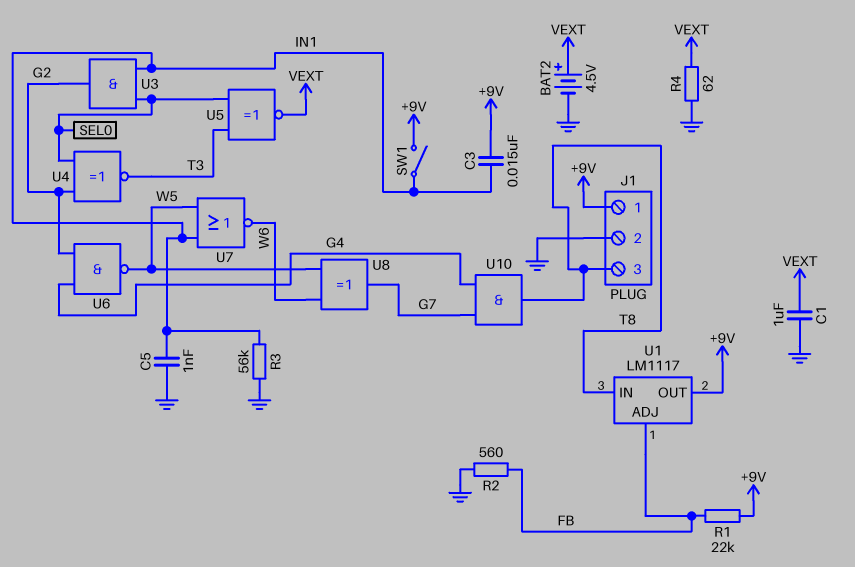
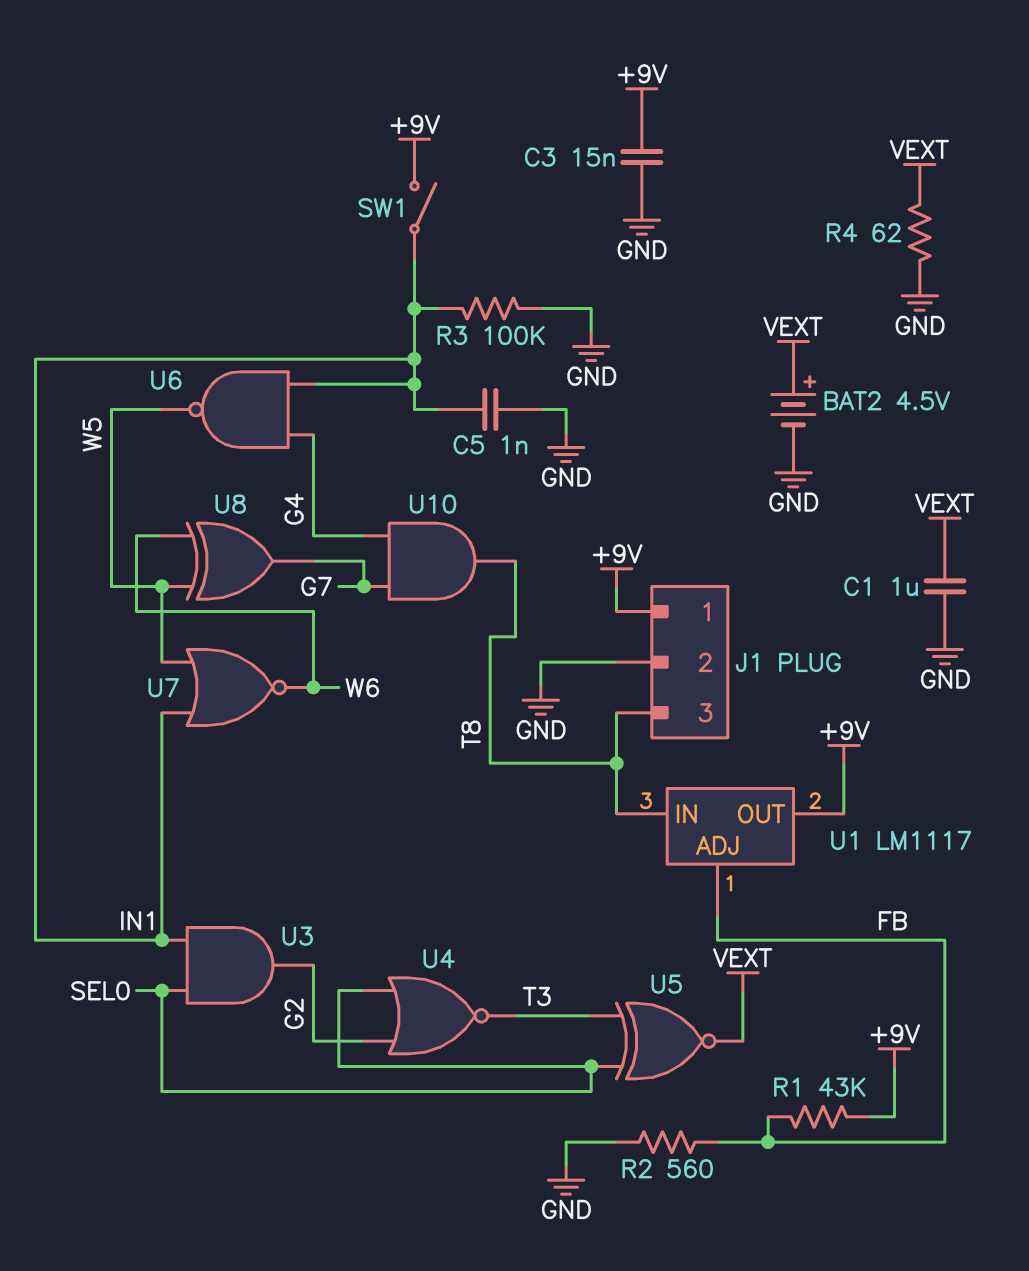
C3: 15nF (+9V, IN1) -> 15nF (+9V, GND)
R1: 22k (+9V, FB) -> 43k (+9V, FB)
R3: 56k (GND, IN1) -> 100k (GND, IN1)
U4: XNOR (in G2, in SEL0, out T3) -> NOR (in G2, in SEL0, out T3)
U6: NAND (in G2, in G4, out W5) -> NAND (in G4, in IN1, out W5)

